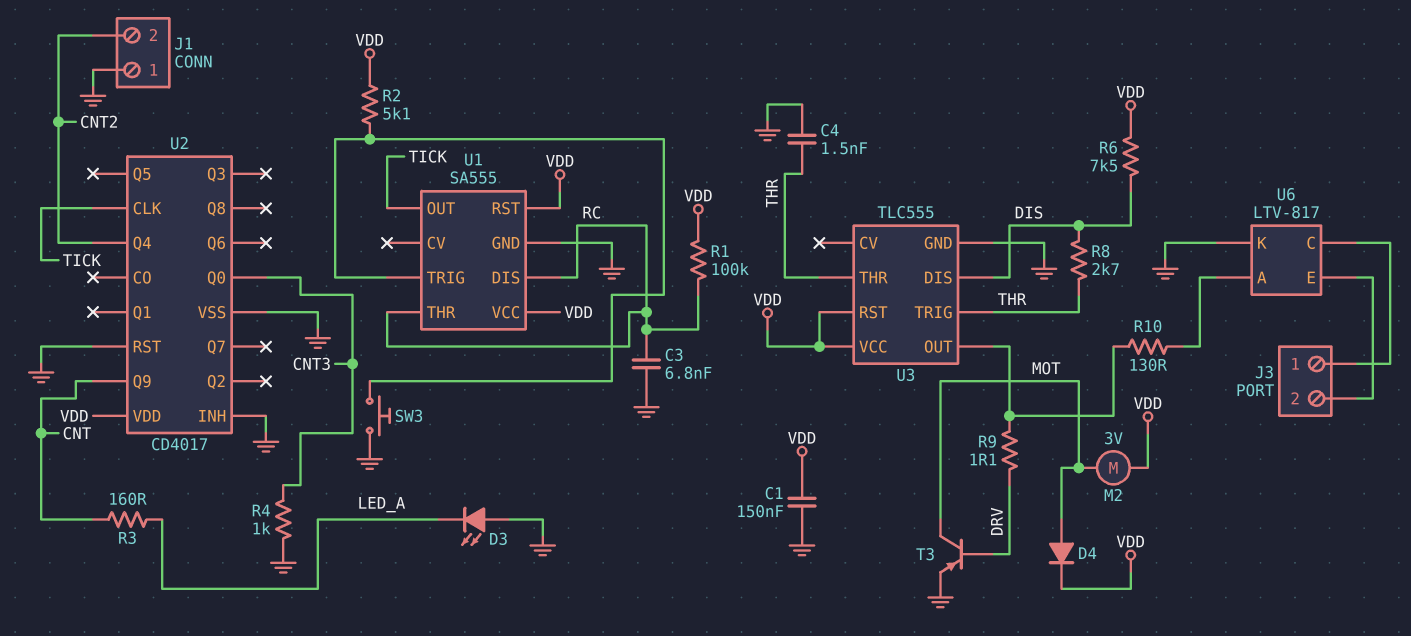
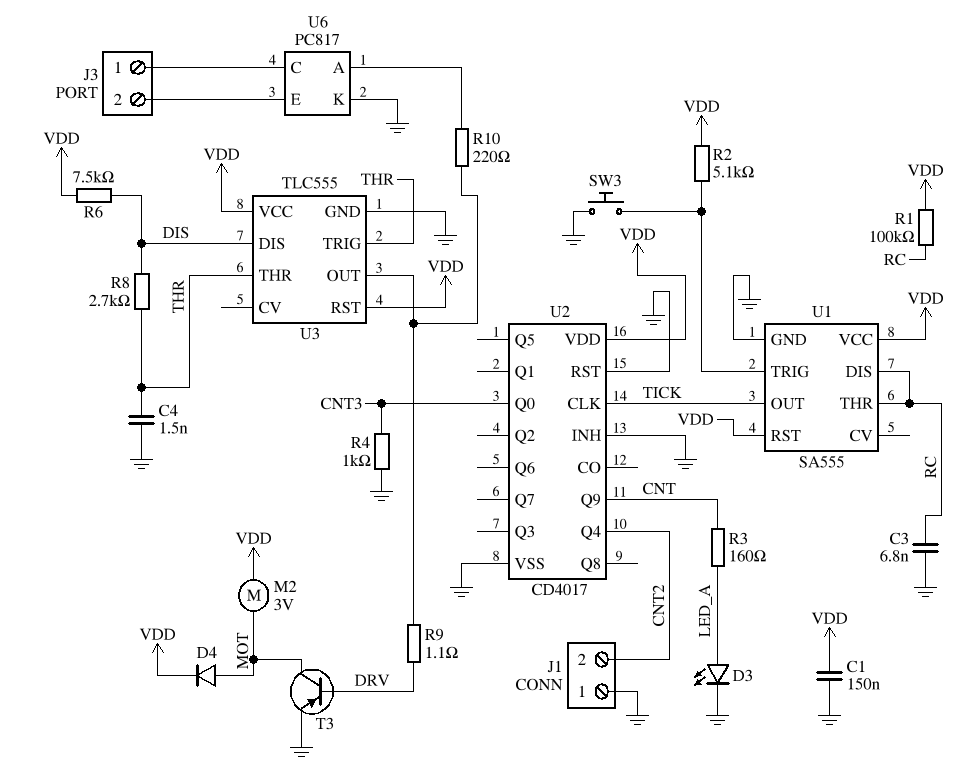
D3: LED (A GND, K LED_A) -> LED (A LED_A, K GND)
R10: 130 (U3/OUT, U6/A) -> 220 (U3/OUT, U6/A)
U6: LTV-817 -> PC817

